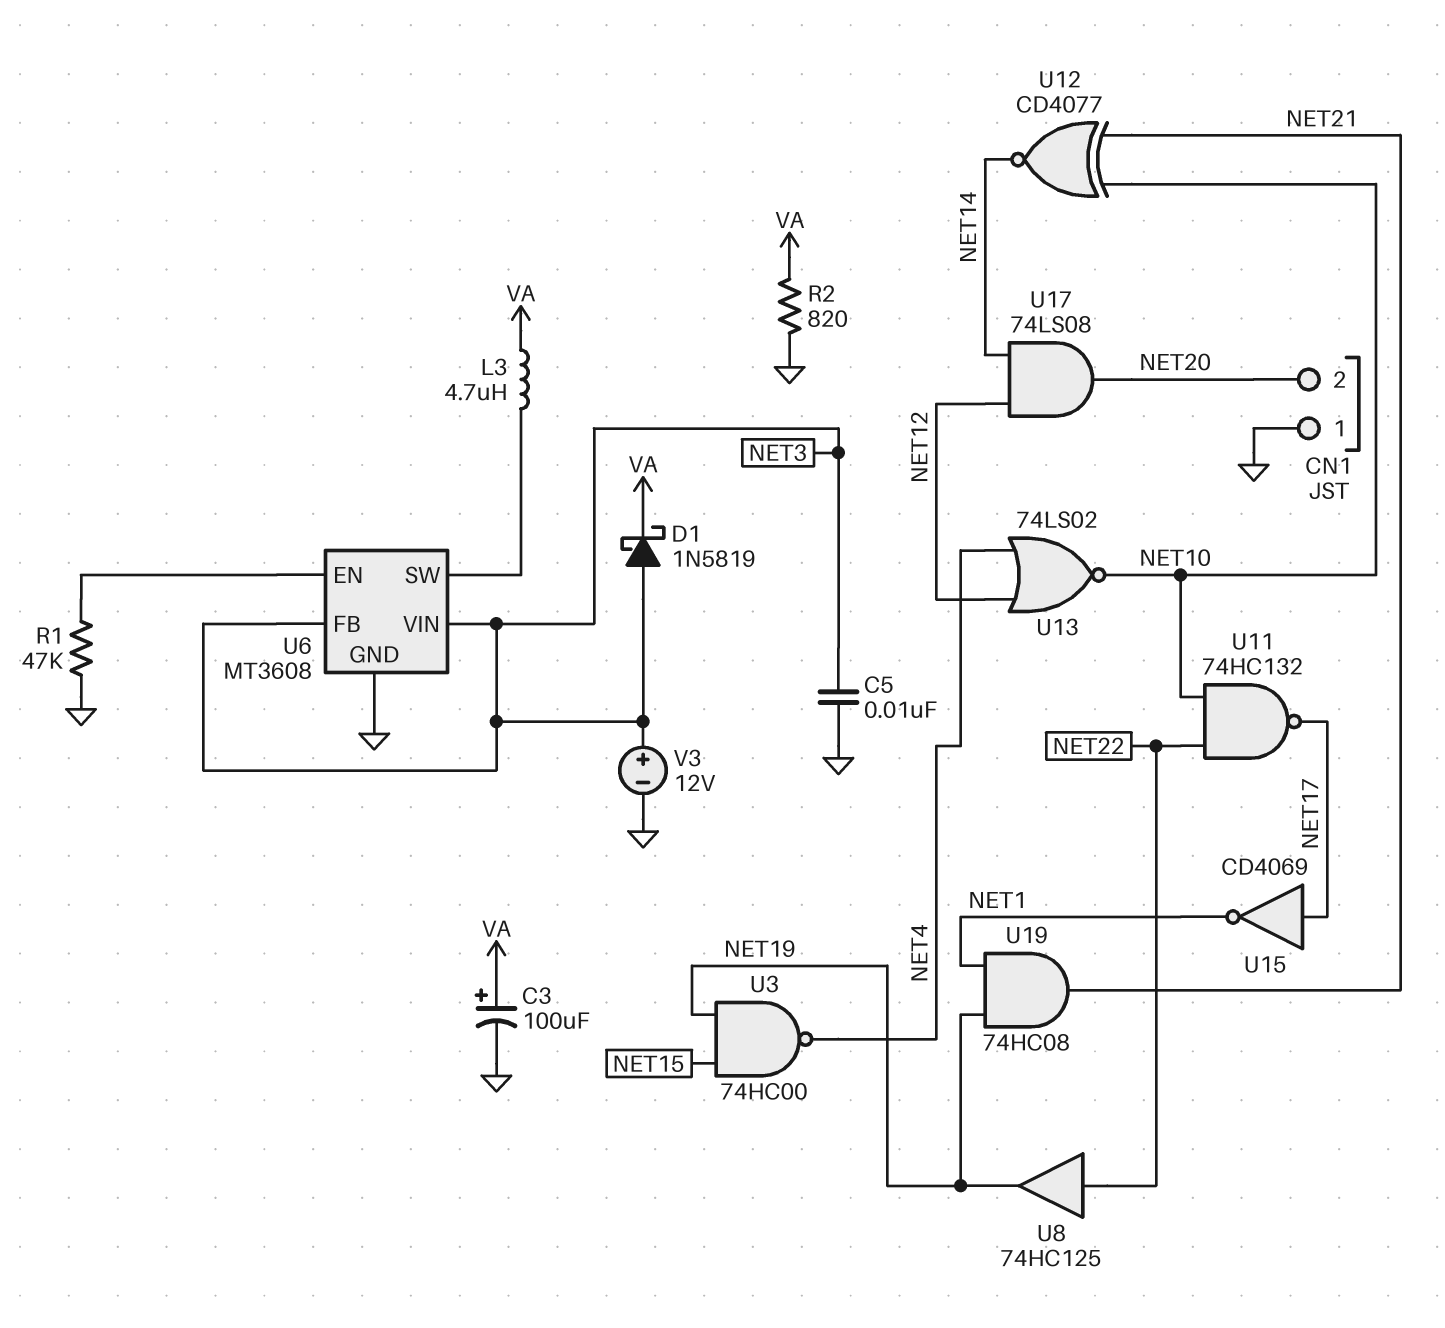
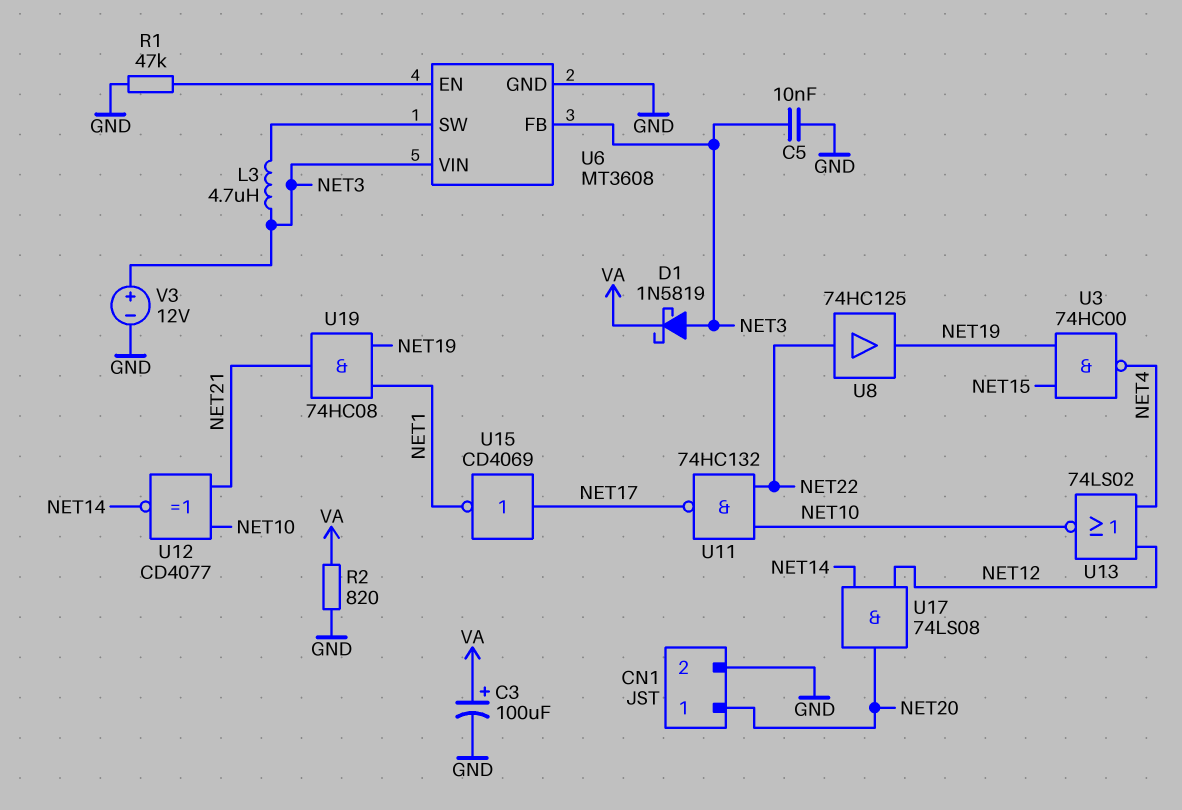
CN1 pin 1: GND -> NET20
CN1 pin 2: NET20 -> GND
L3: 4.7uH (U6/SW, VA) -> 4.7uH (NET3, U6/SW)

